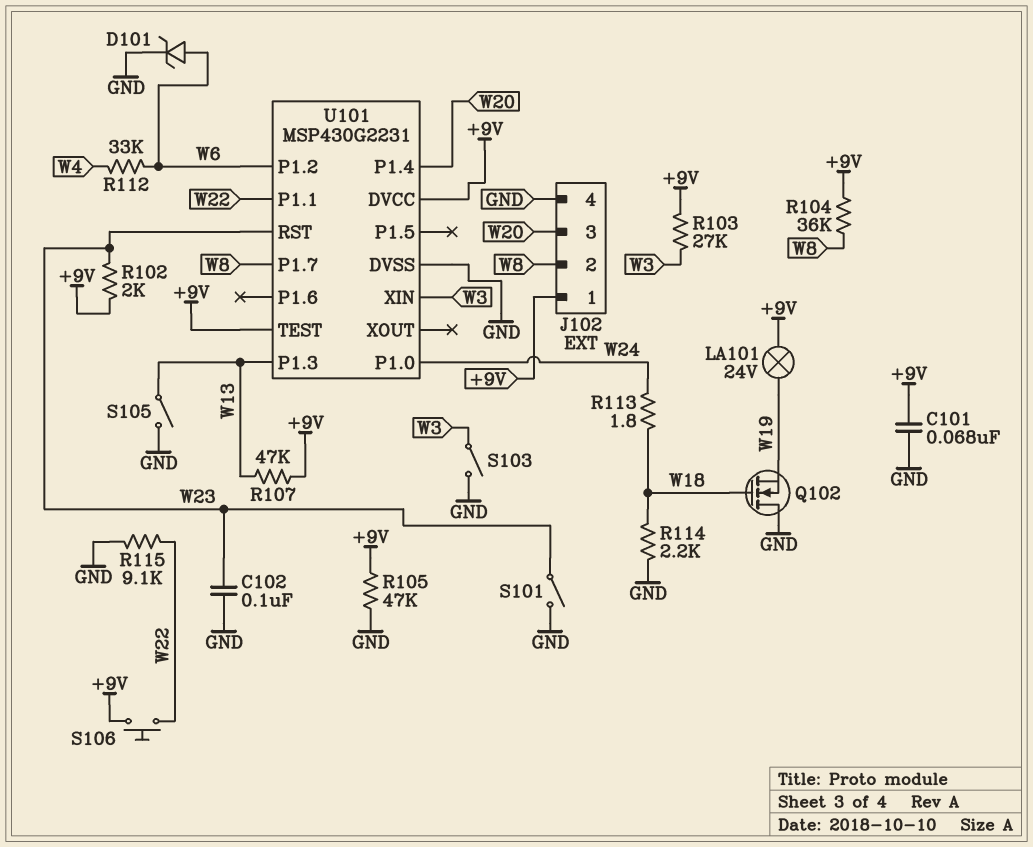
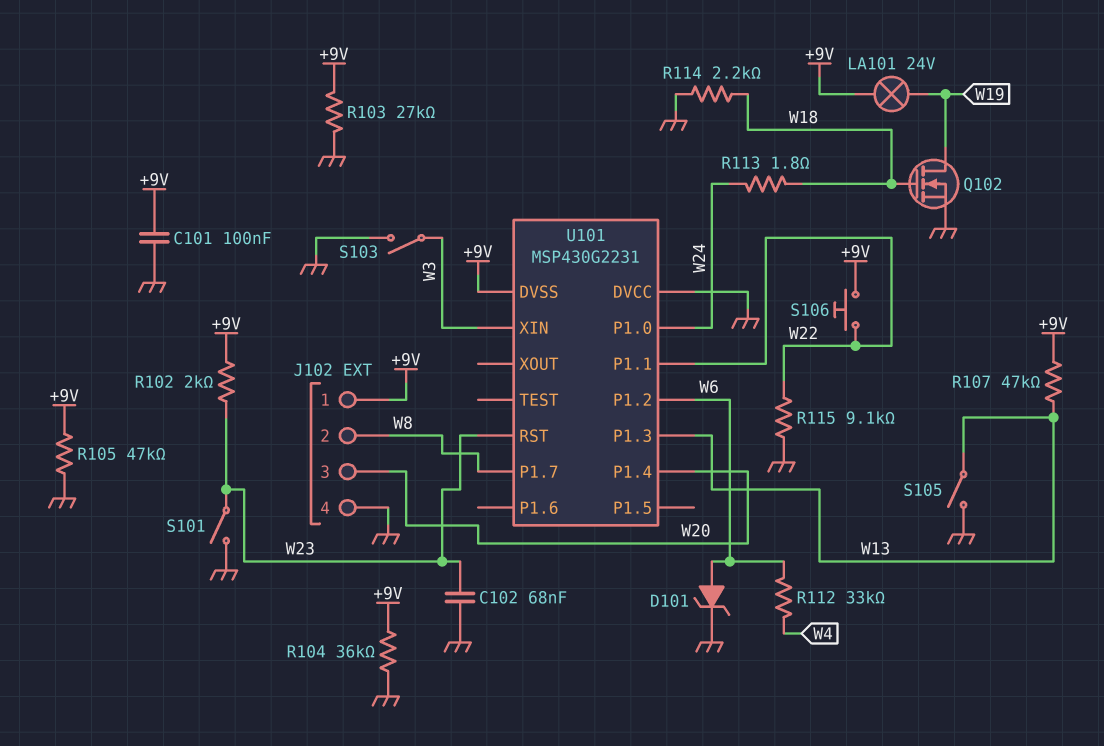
C101: 68nF (+9V, GND) -> 100nF (+9V, GND)
C102: 100nF (GND, W23) -> 68nF (GND, W23)
Q102: NMOS (G W18, D GND, S W19) -> NMOS (G W18, D W19, S GND)
R103: 27k (+9V, W3) -> 27k (+9V, GND)
R104: 36k (+9V, W8) -> 36k (+9V, GND)
U101 pin DVCC: +9V -> GND
U101 pin DVSS: GND -> +9V
U101 pin TEST: +9V -> none

